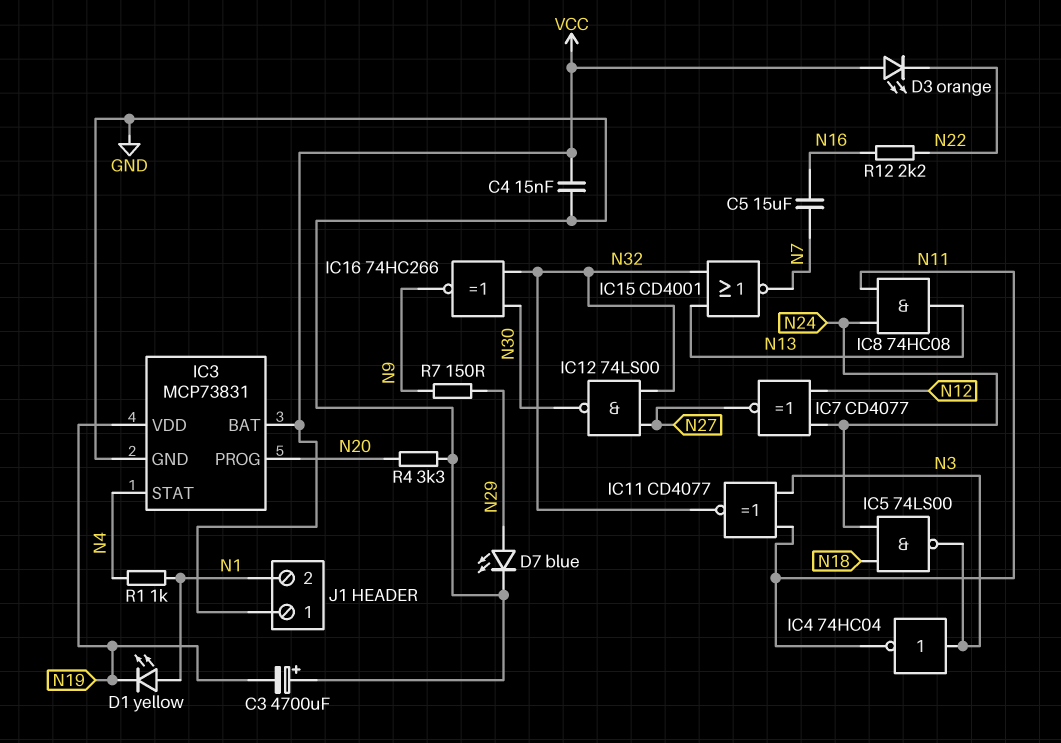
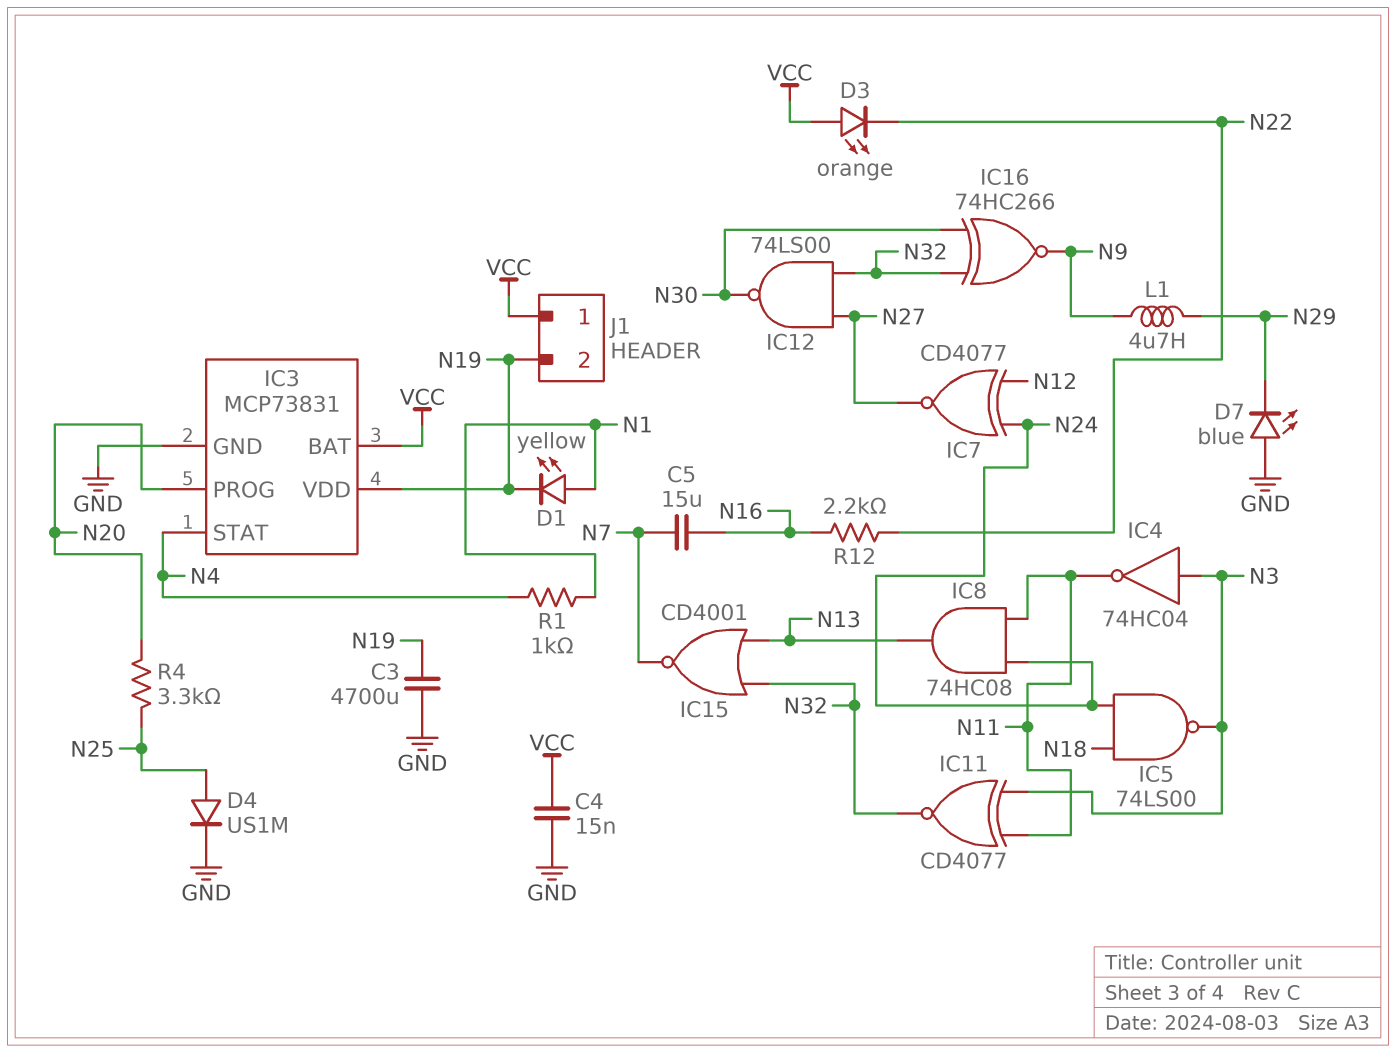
C3: 4700uF (plus GND, minus N19) -> 4700uF (GND, N19)
D4: none -> diode US1M (A N25, K GND)
D7: LED blue (A N29, K GND) -> LED blue (A GND, K N29)
J1 pin 2: N1 -> N19
L1: none -> 4.7uH (N9, N29)
R4: 3.3k (GND, N20) -> 3.3k (N20, N25)
R7: 150 (N9, N29) -> none

